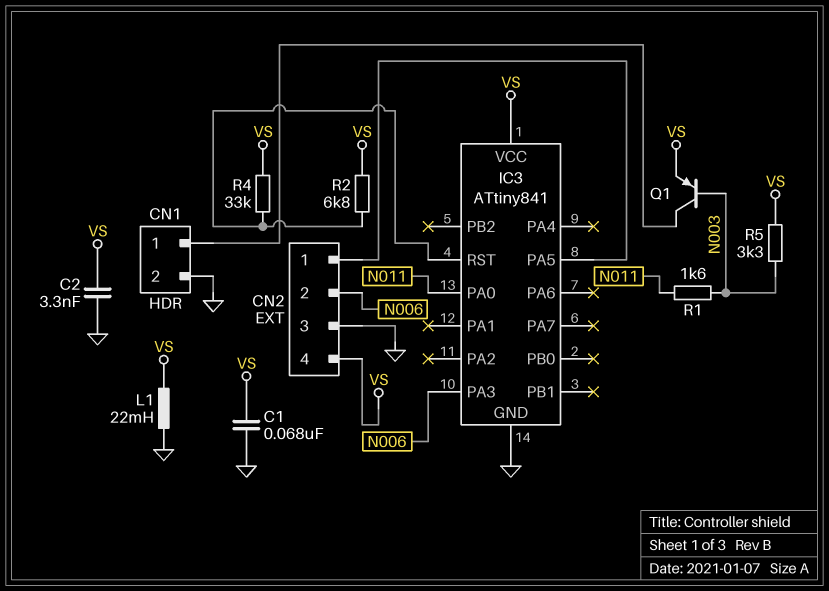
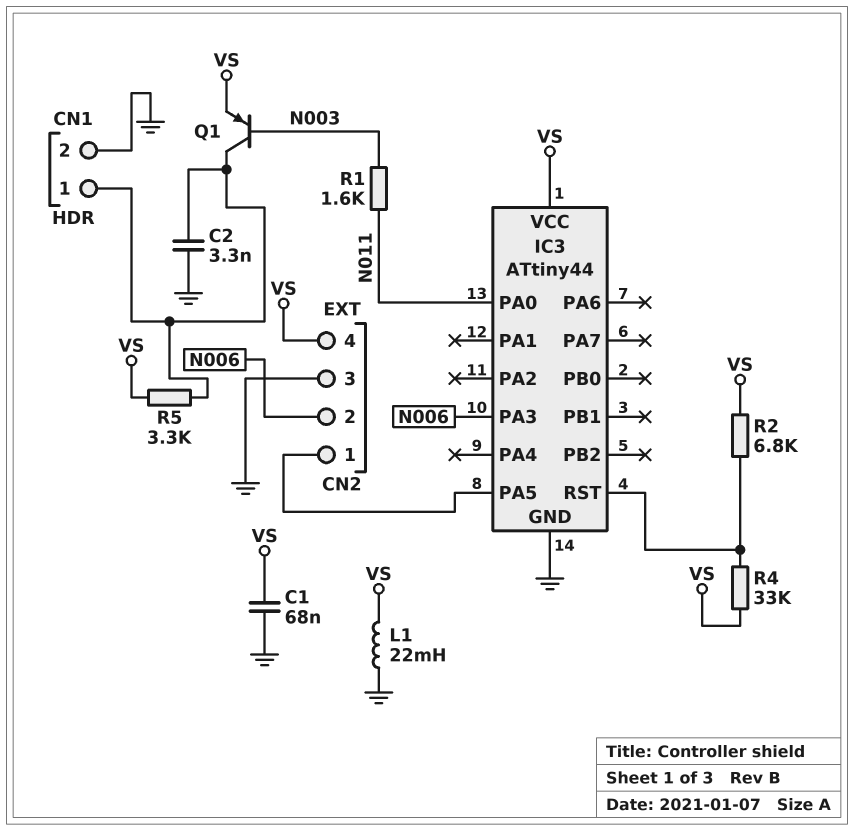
C2: 3.3nF (GND, VS) -> 3.3nF (CN1/1, GND)
IC3: ATtiny841 -> ATtiny44
R5: 3.3k (N003, VS) -> 3.3k (CN1/1, VS)

